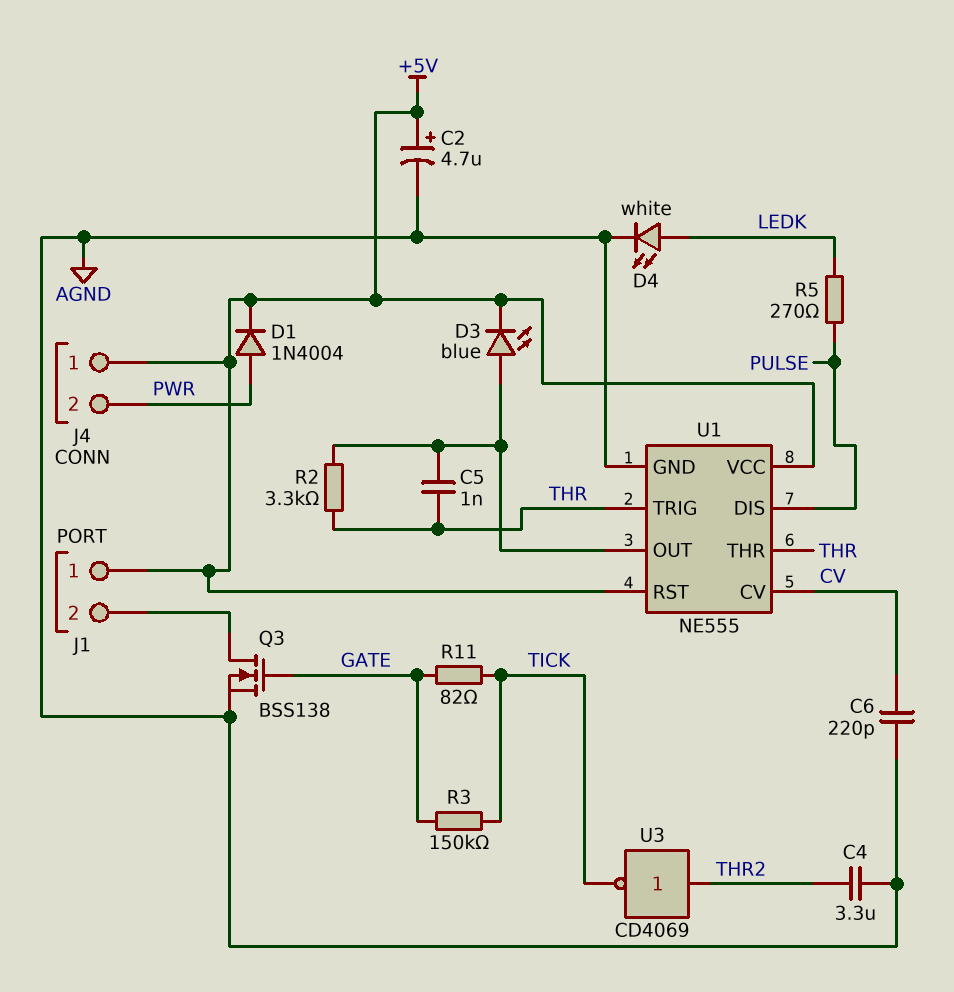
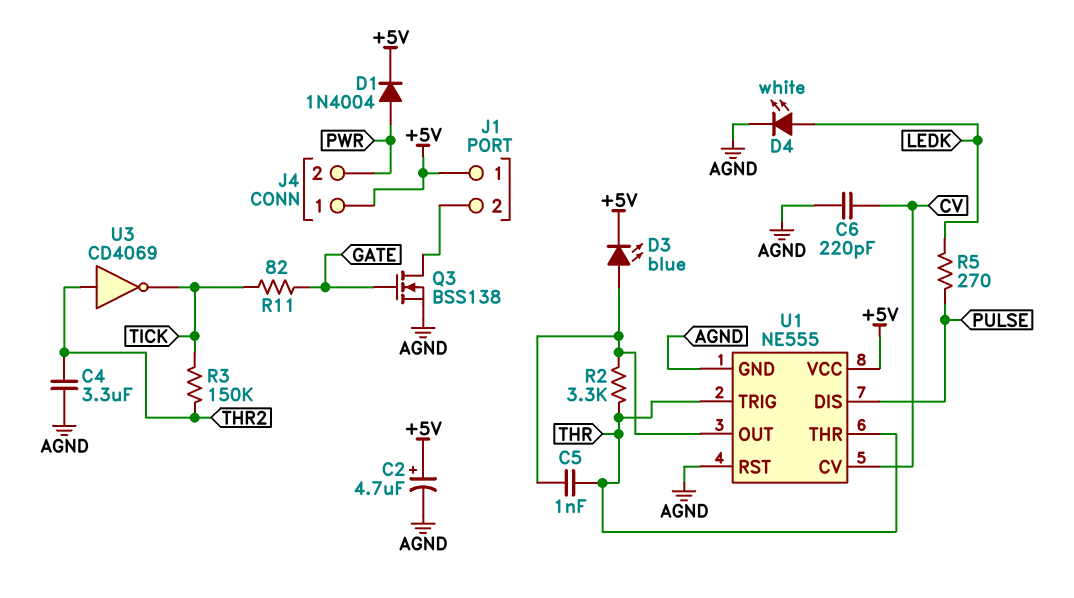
R3: 150k (GATE, TICK) -> 150k (THR2, TICK)
U1 pin RST: +5V -> AGND

